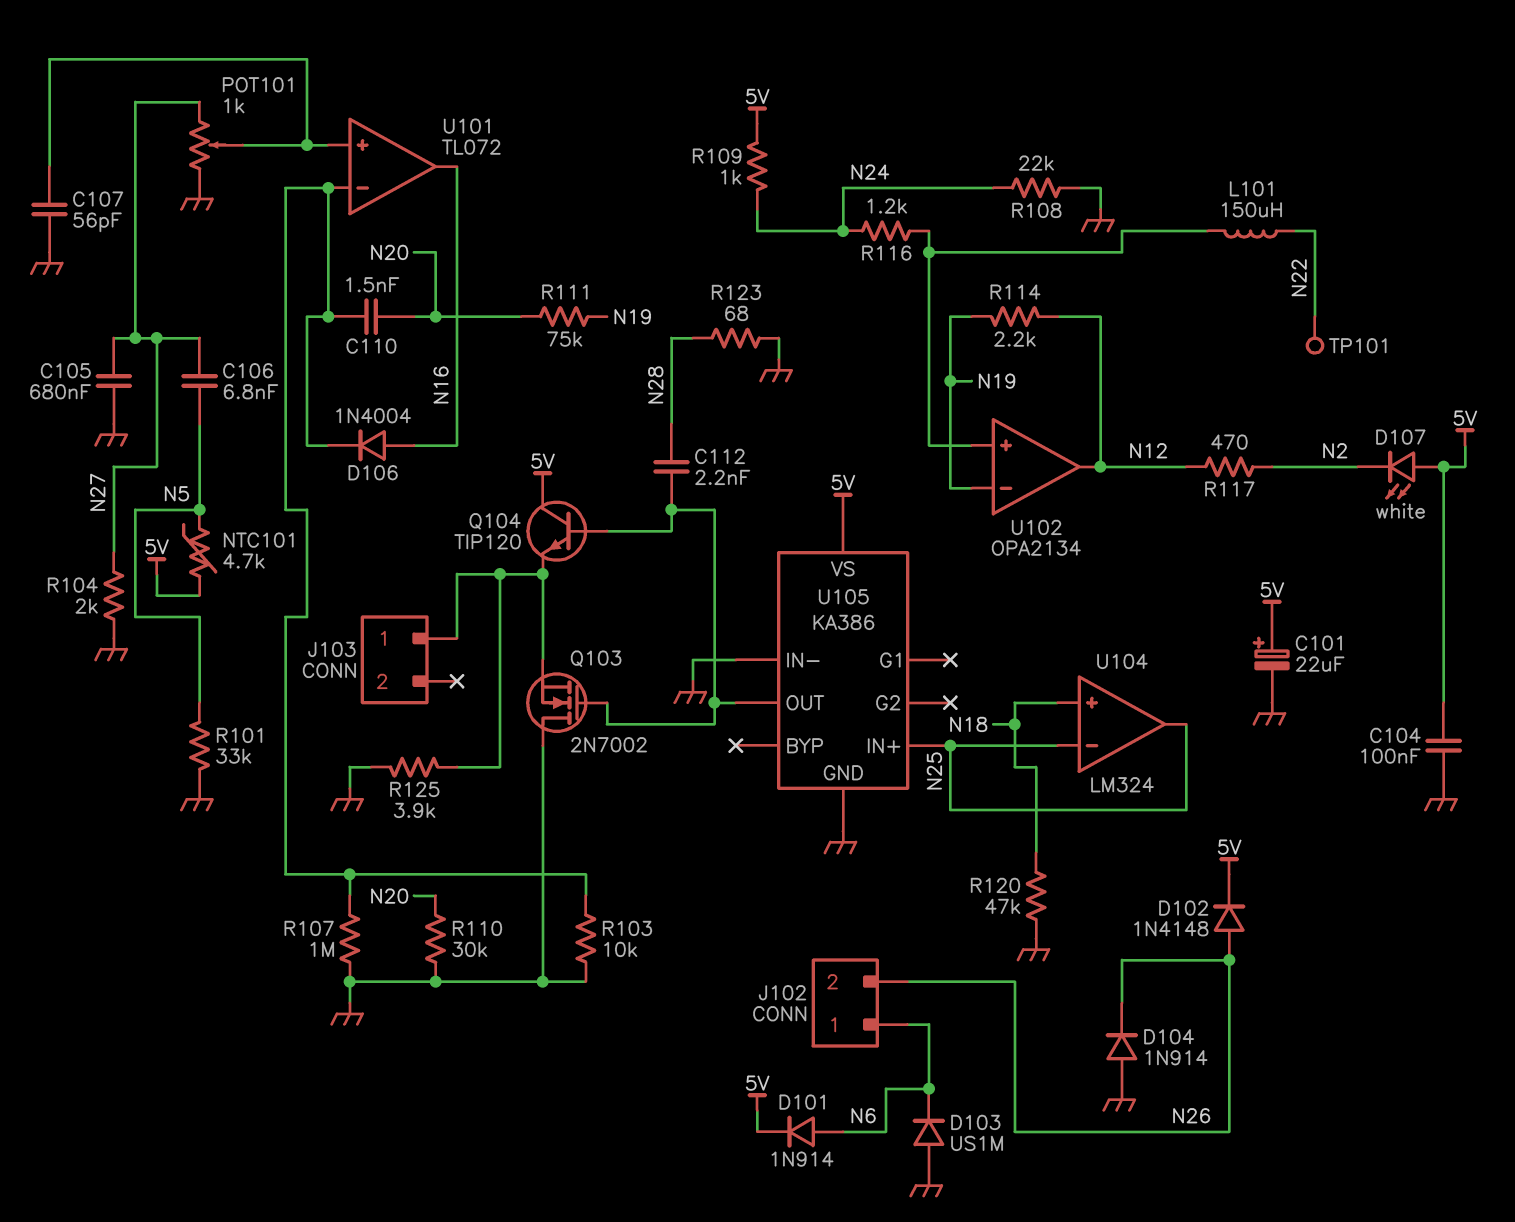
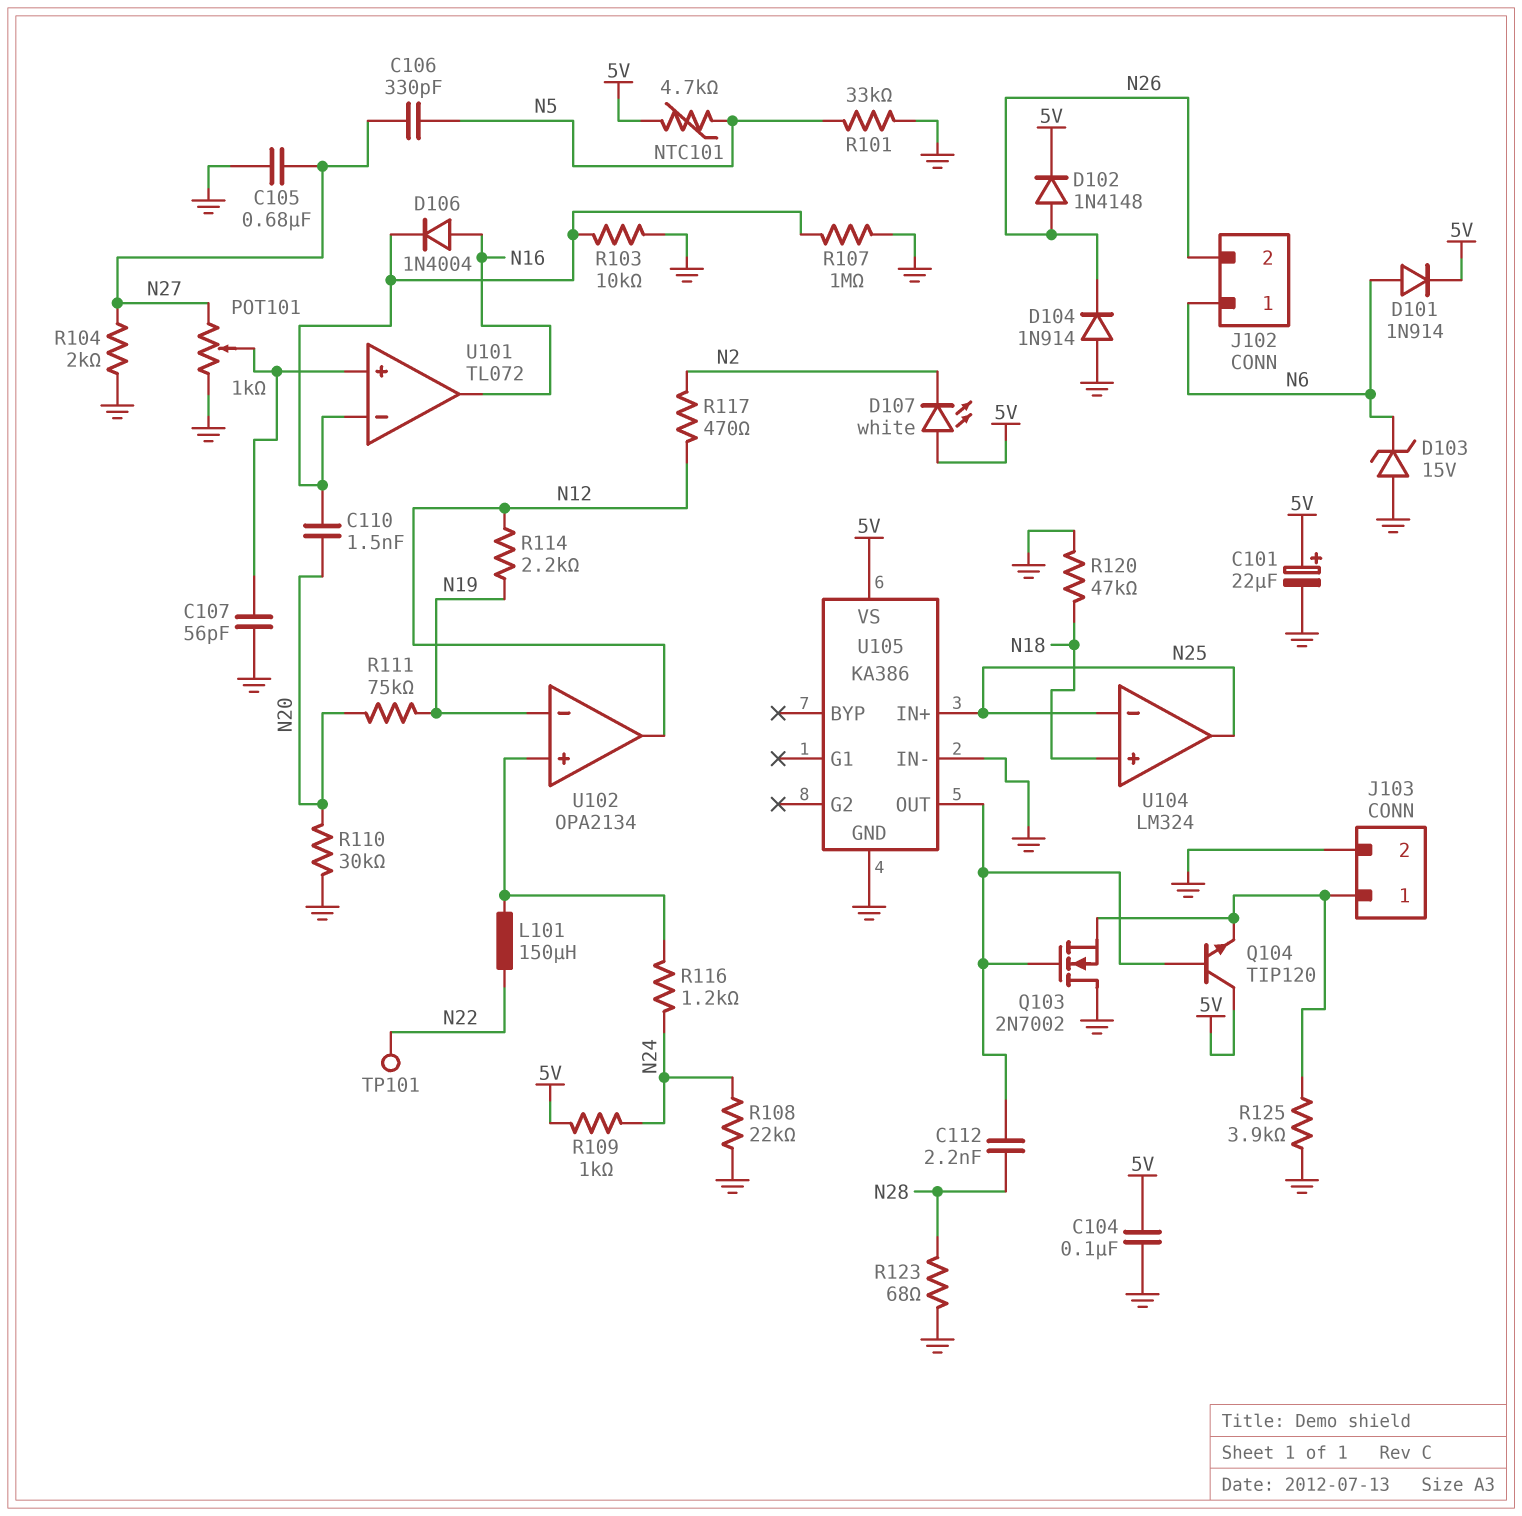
C106: 6.8nF (N5, N27) -> 330pF (N5, N27)
D103: diode US1M (A GND, K N6) -> zener 15V (A GND, K N6)
J103 pin 2: none -> GND

